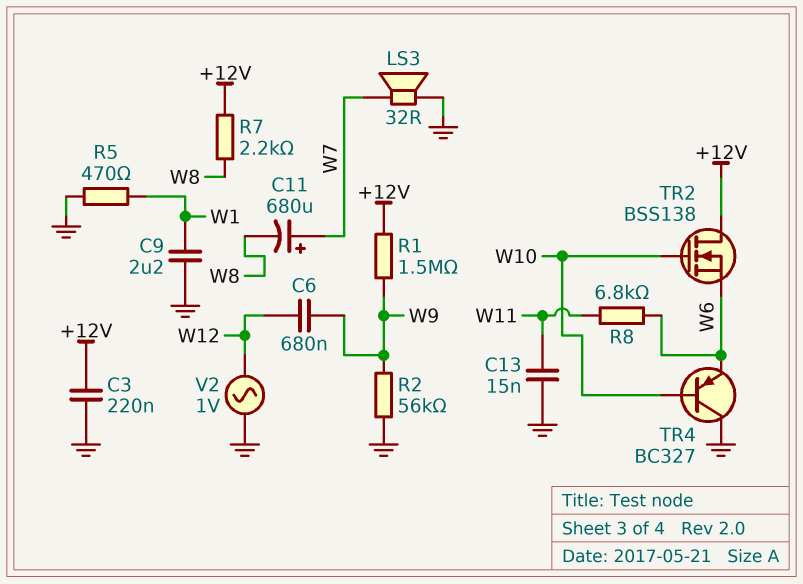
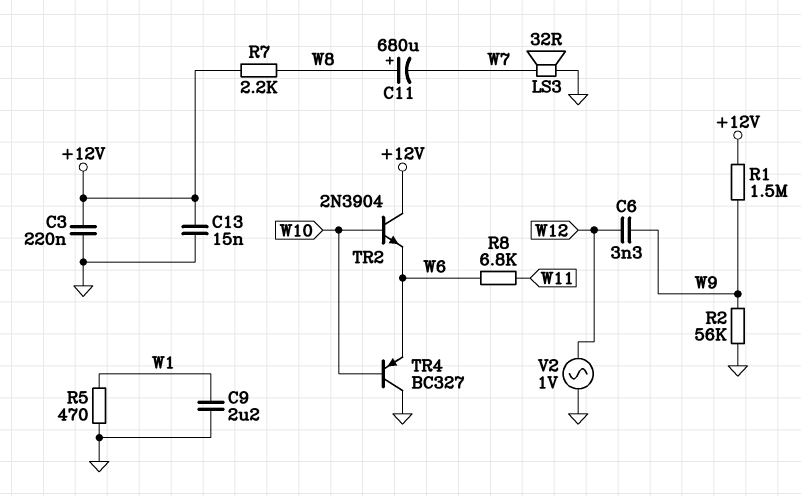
C6: 680nF (W9, W12) -> 3.3nF (W9, W12)
C11: 680uF (plus W7, minus W8) -> 680uF (plus W8, minus W7)
C13: 15nF (GND, W11) -> 15nF (+12V, GND)
TR2: NMOS BSS138 (G W10, D +12V, S W6) -> NPN 2N3904 (B W10, C +12V, E W6)

